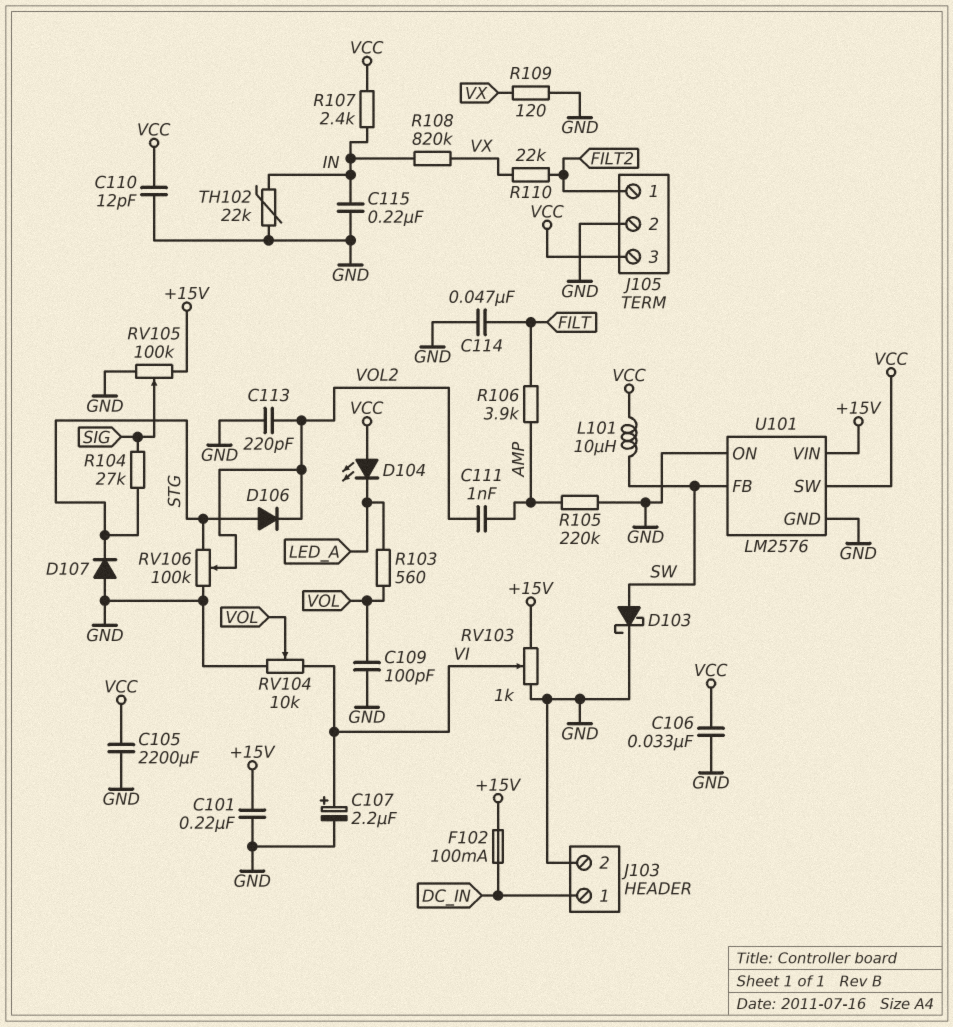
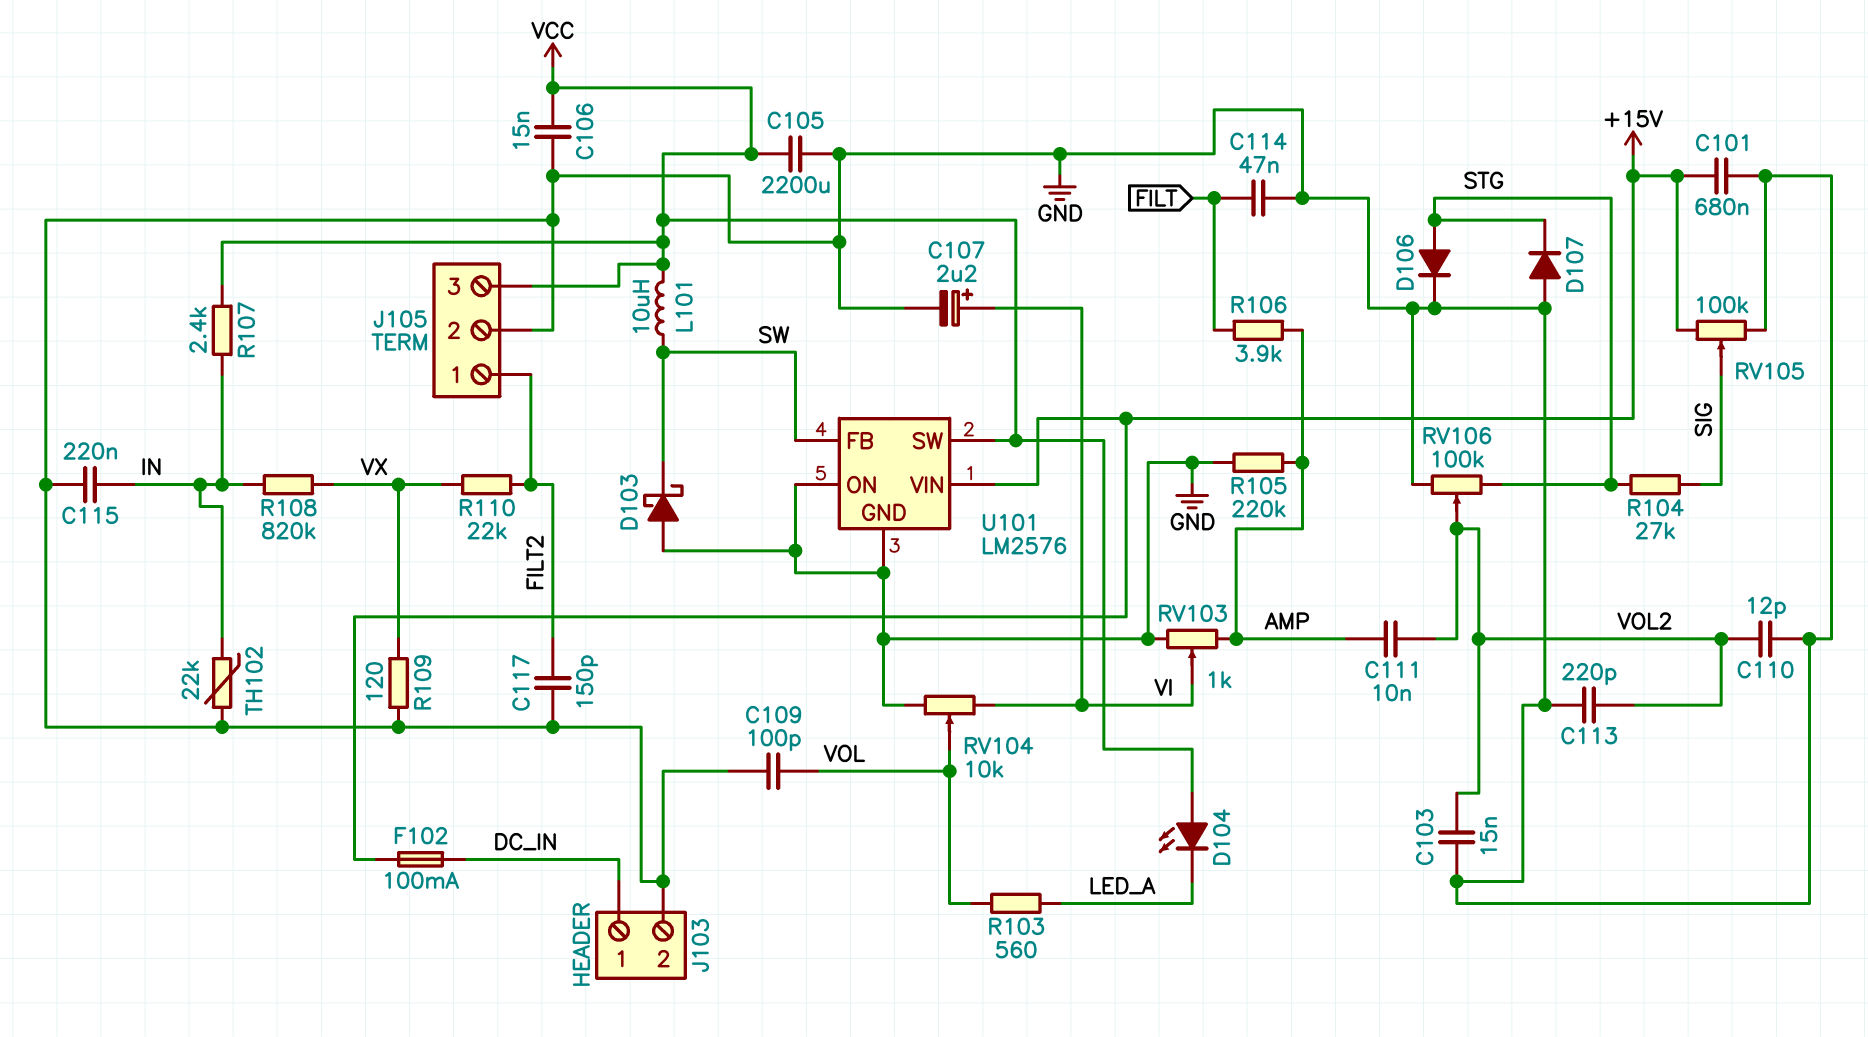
C101: 220nF (+15V, GND) -> 680nF (+15V, GND)
C103: none -> 15nF (GND, VOL2)
C106: 33nF (GND, VCC) -> 15nF (GND, VCC)
C110: 12pF (GND, VCC) -> 12pF (GND, VOL2)
C111: 1nF (AMP, VOL2) -> 10nF (AMP, VOL2)
C117: none -> 150pF (FILT2, GND)
D103: schottky (A SW, K GND) -> schottky (A GND, K SW)
D106: diode (A STG, K VOL2) -> diode (A STG, K GND)
RV103: 1k (+15V, GND, wiper VI) -> 1k (AMP, GND, wiper VI)

